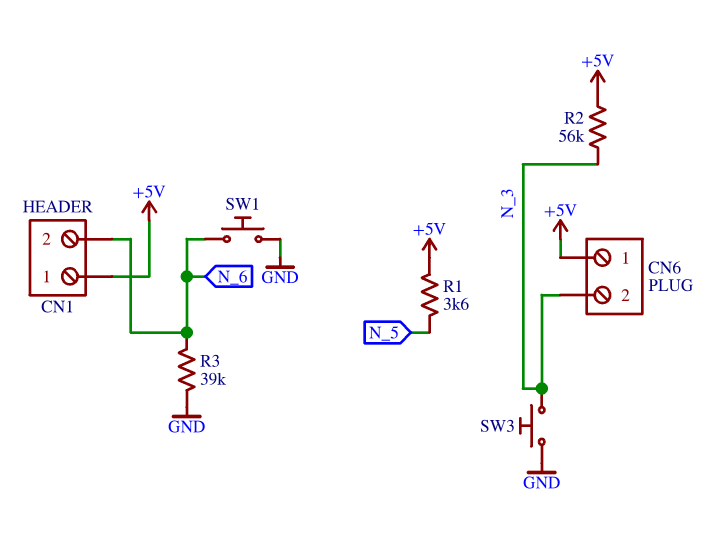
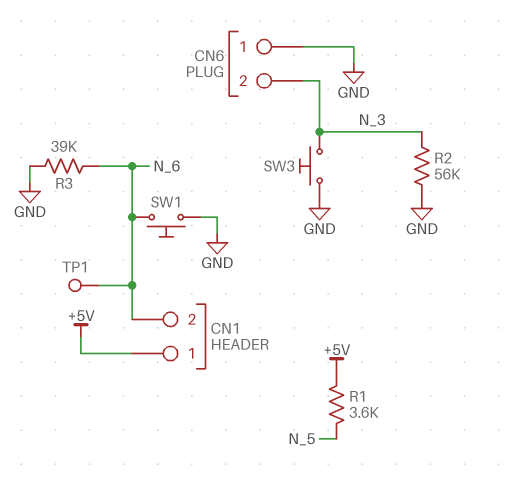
CN6 pin 1: +5V -> GND
R2: 56k (+5V, N_3) -> 56k (GND, N_3)
TP1: none -> test point (N_6)

